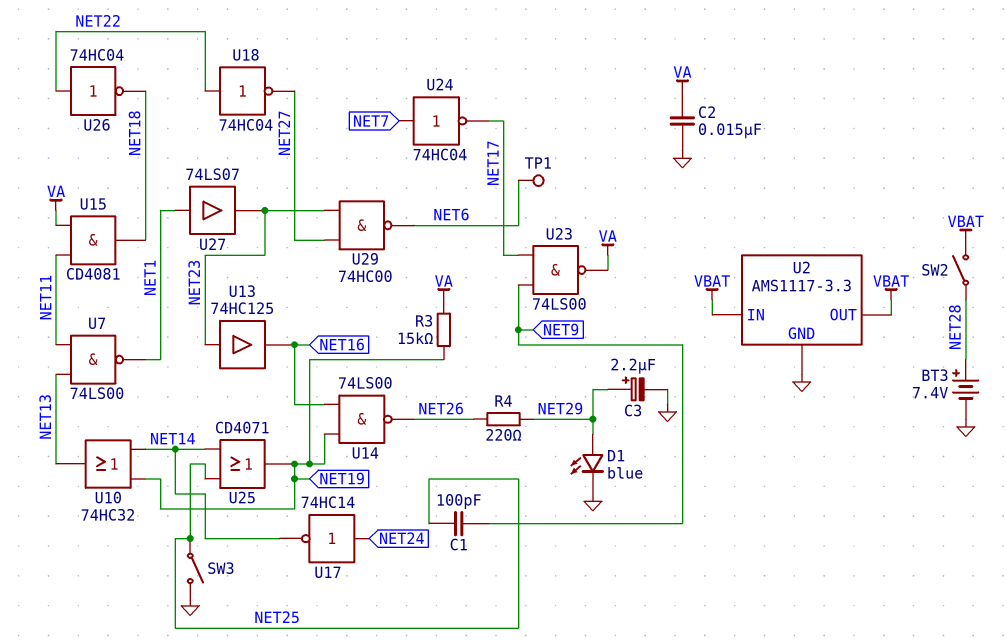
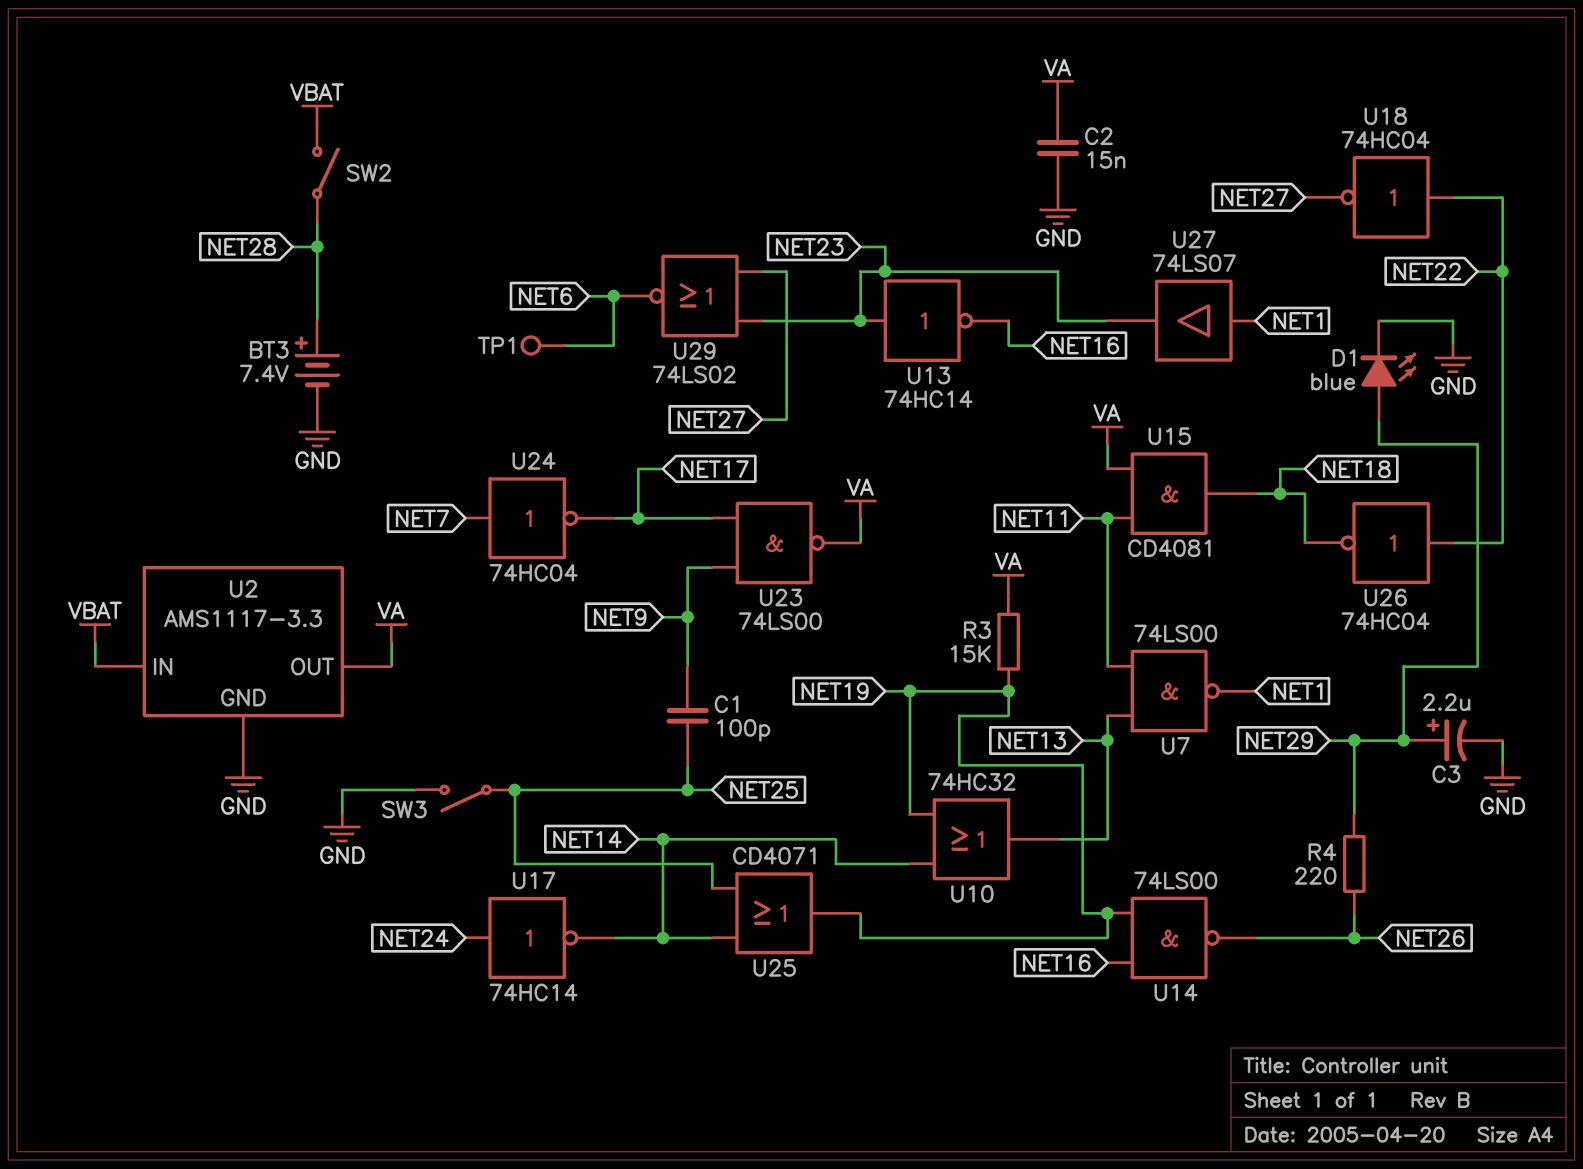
U2 pin OUT: VBAT -> VA
U13: buffer 74HC125 (in NET23, out NET16) -> NOT 74HC14 (in NET23, out NET16)
U29: NAND 74HC00 (in NET23, in NET27, out NET6) -> NOR 74LS02 (in NET23, in NET27, out NET6)

